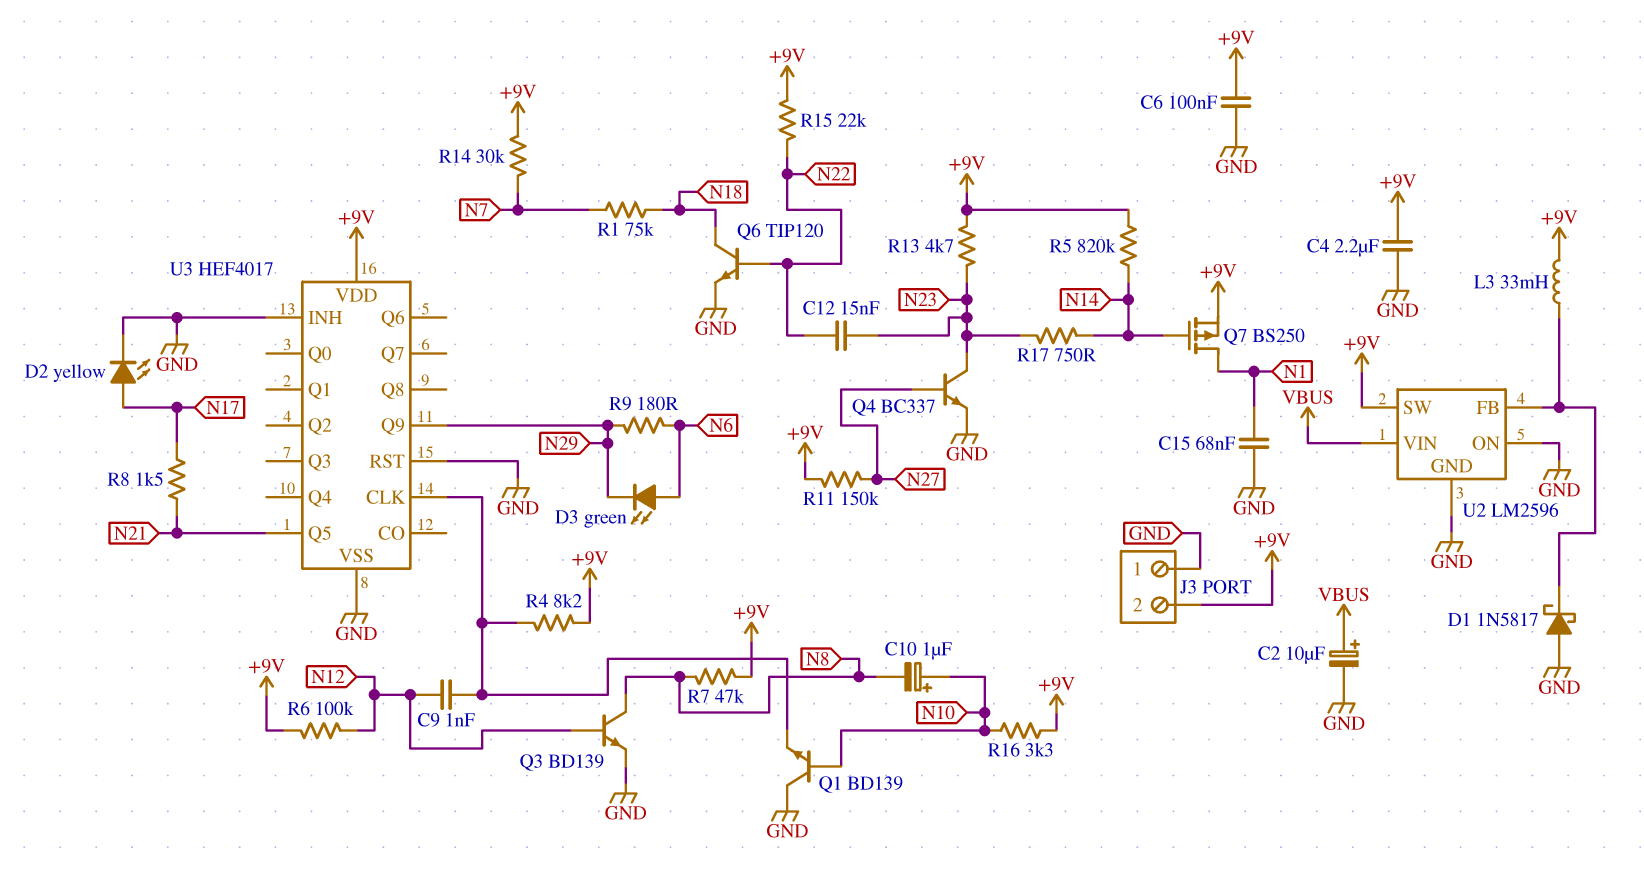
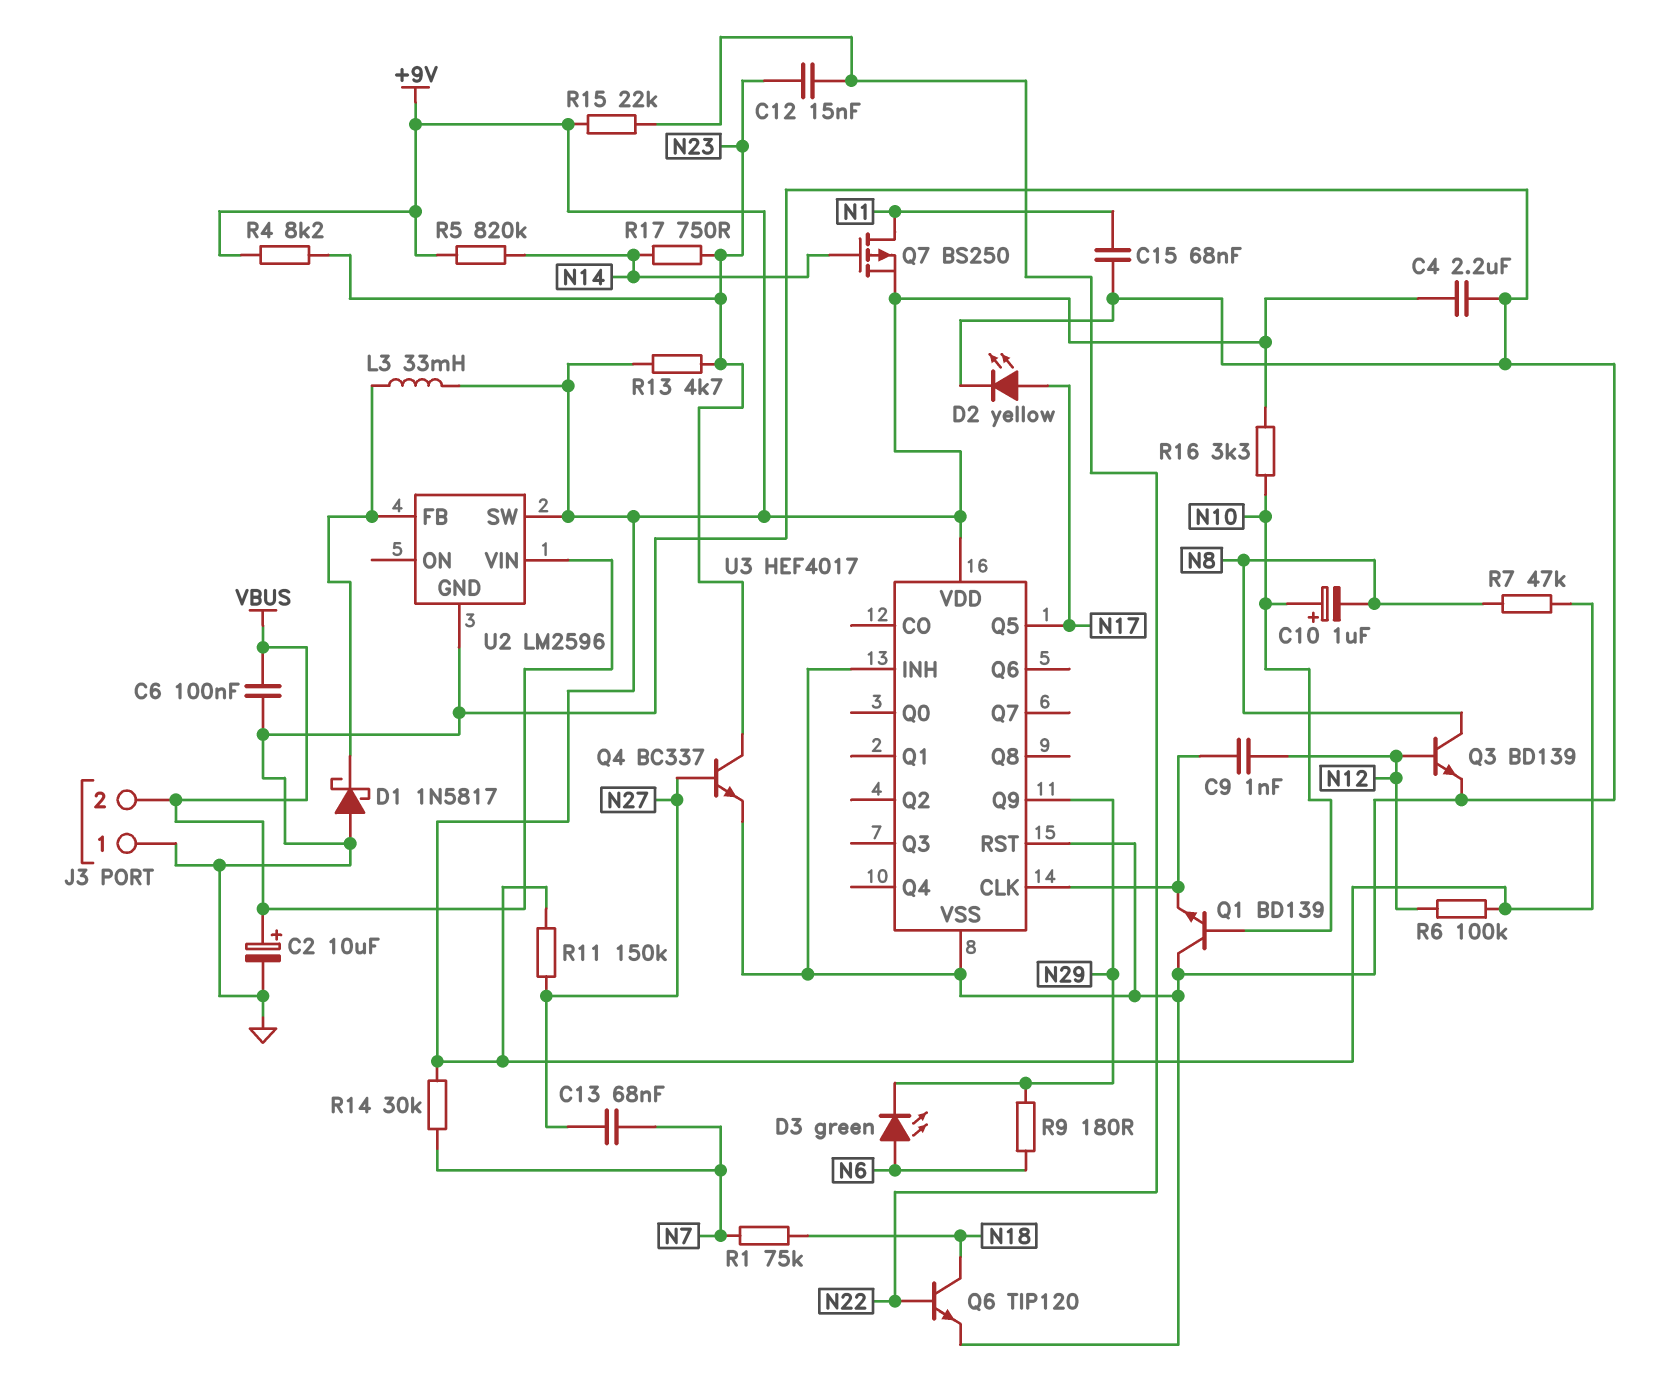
C6: 100nF (+9V, GND) -> 100nF (GND, VBUS)
C13: none -> 68nF (N7, N27)
J3 pin 2: +9V -> VBUS
R4: 8.2k (+9V, U3/CLK) -> 8.2k (+9V, N23)
R8: 1.5k (N17, N21) -> none
U2 pin ON: GND -> none
U3 pin Q5: N21 -> N17

